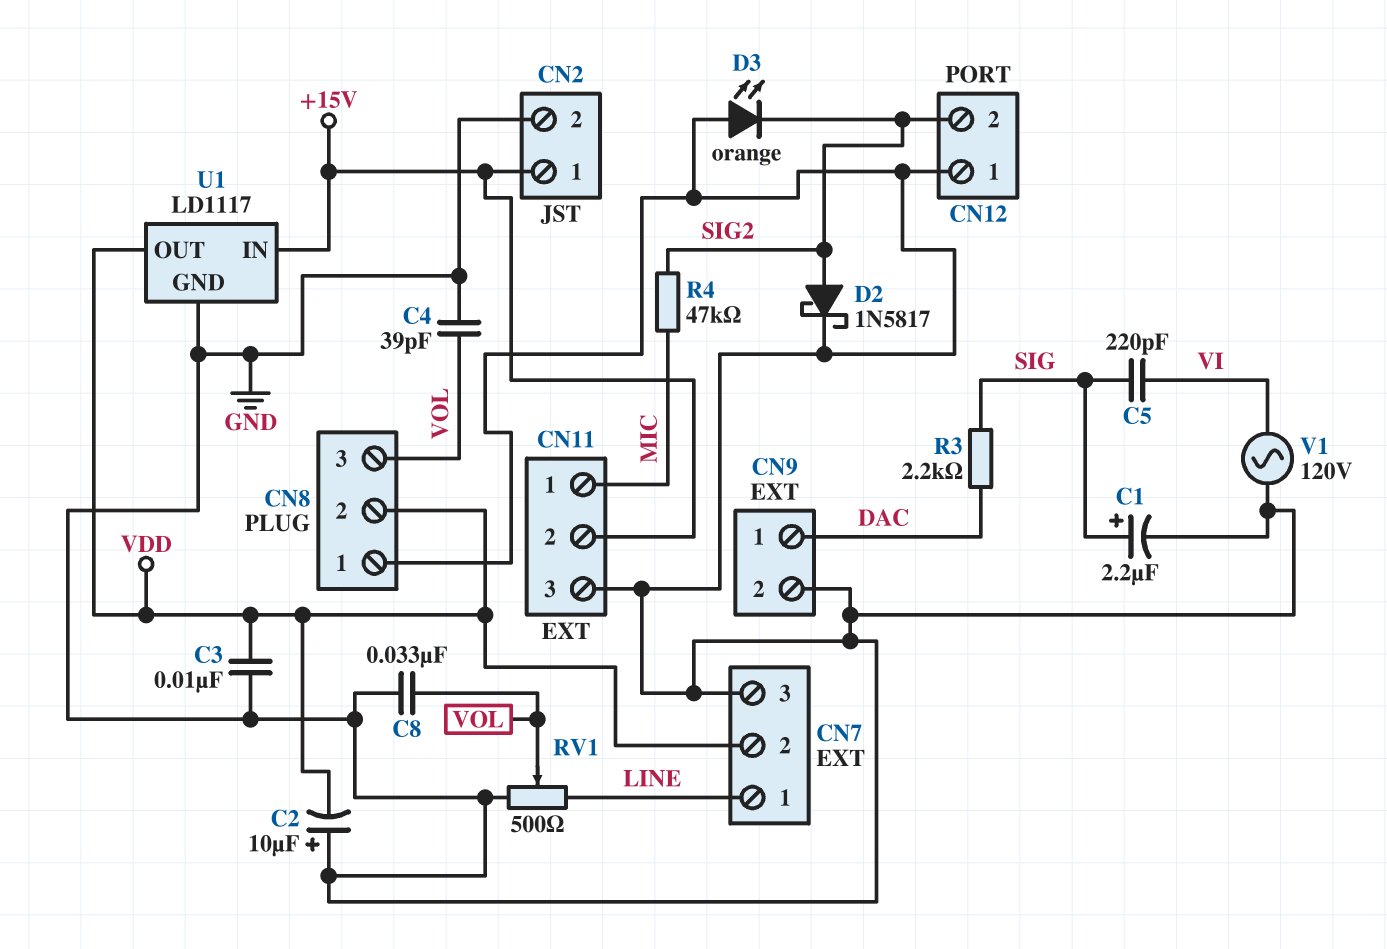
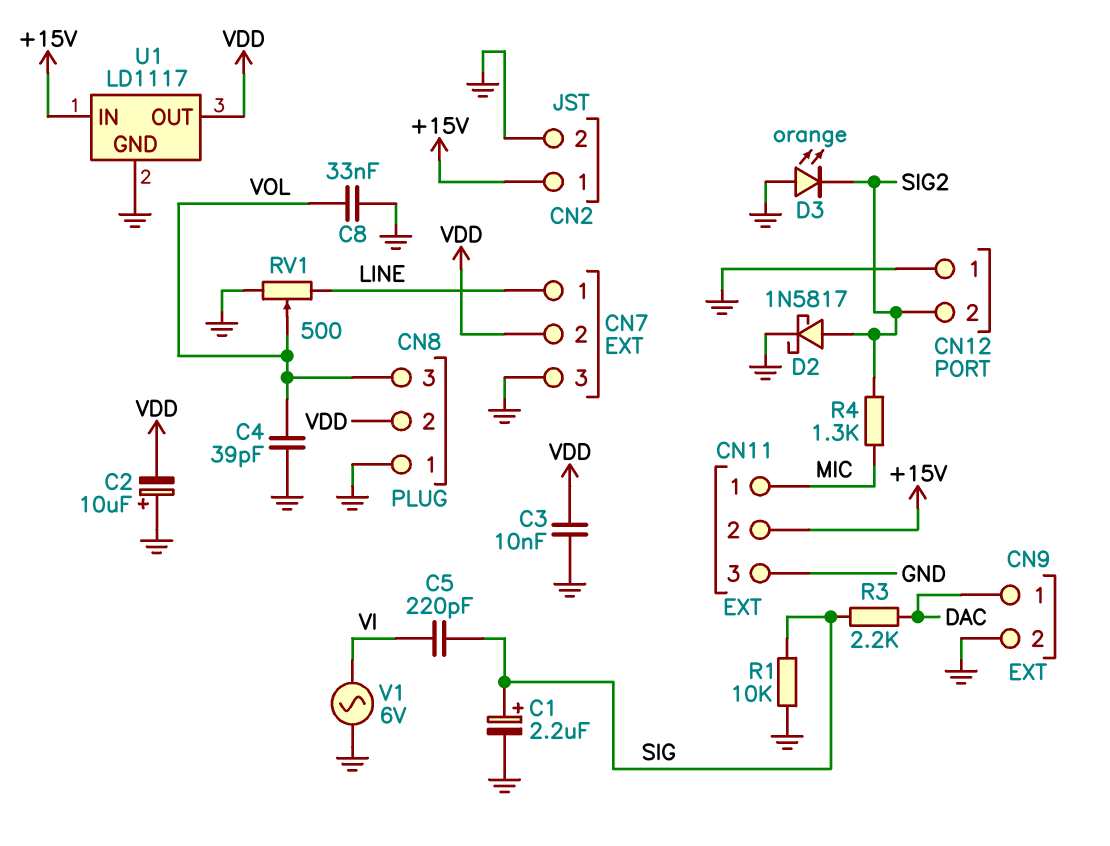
R1: none -> 10k (GND, SIG)
R4: 47k (MIC, SIG2) -> 1.3k (MIC, SIG2)
V1: AC 120V (GND, VI) -> AC 6V (GND, VI)

